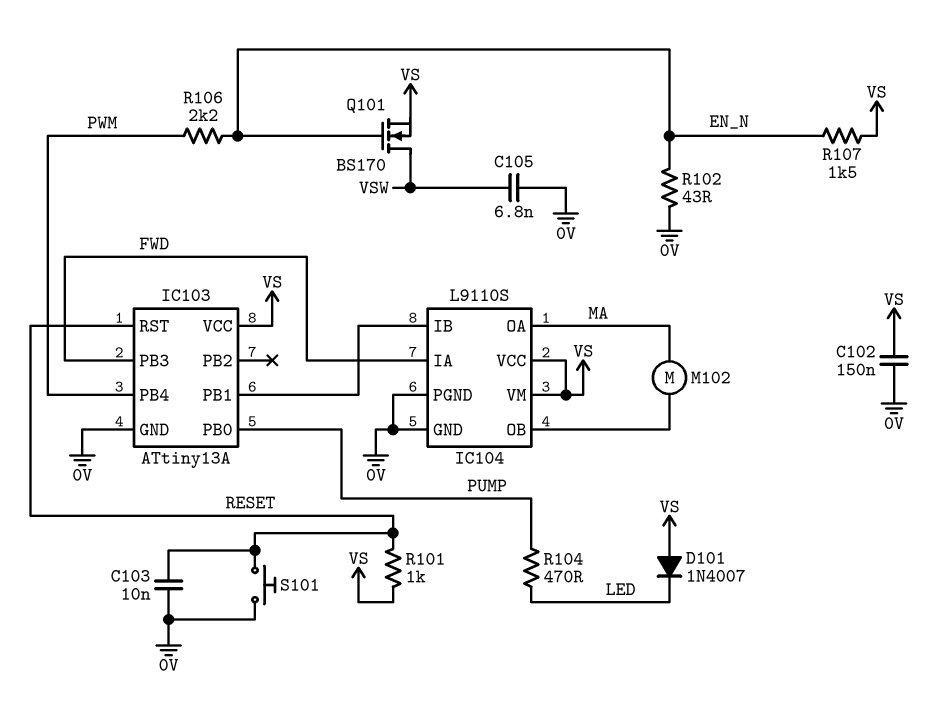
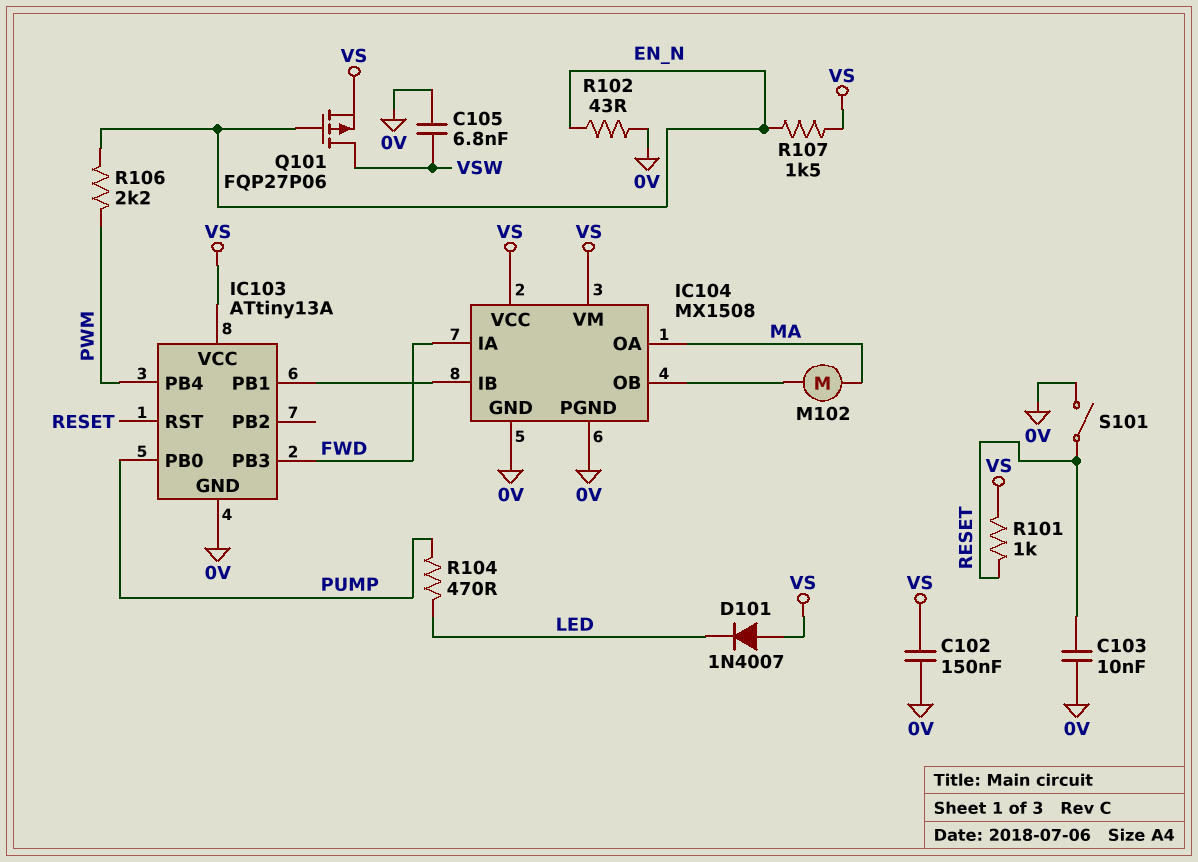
IC104: L9110S -> MX1508
Q101: NMOS BS170 (G EN_N, D VSW, S VS) -> PMOS FQP27P06 (G EN_N, D VSW, S VS)
S101: button (0V, RESET) -> switch (0V, RESET)

